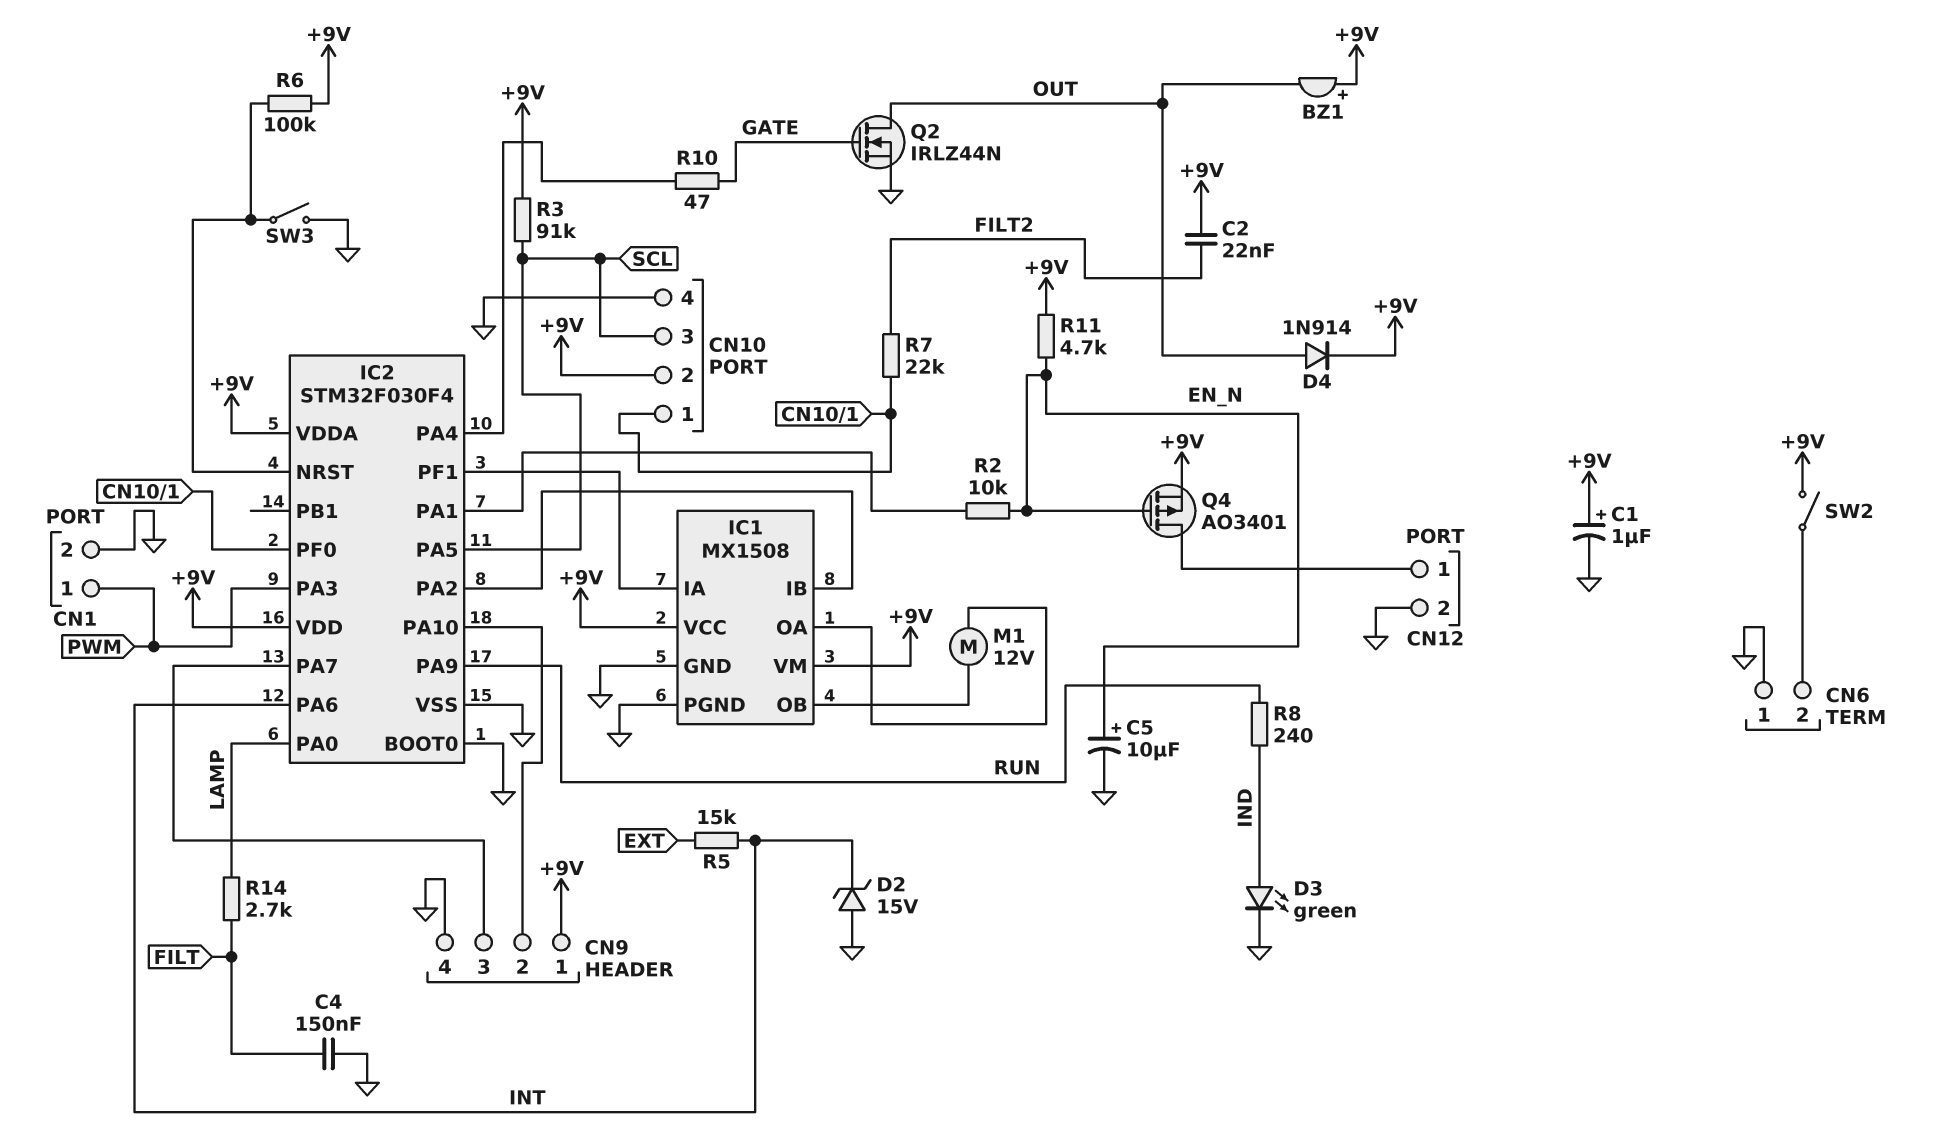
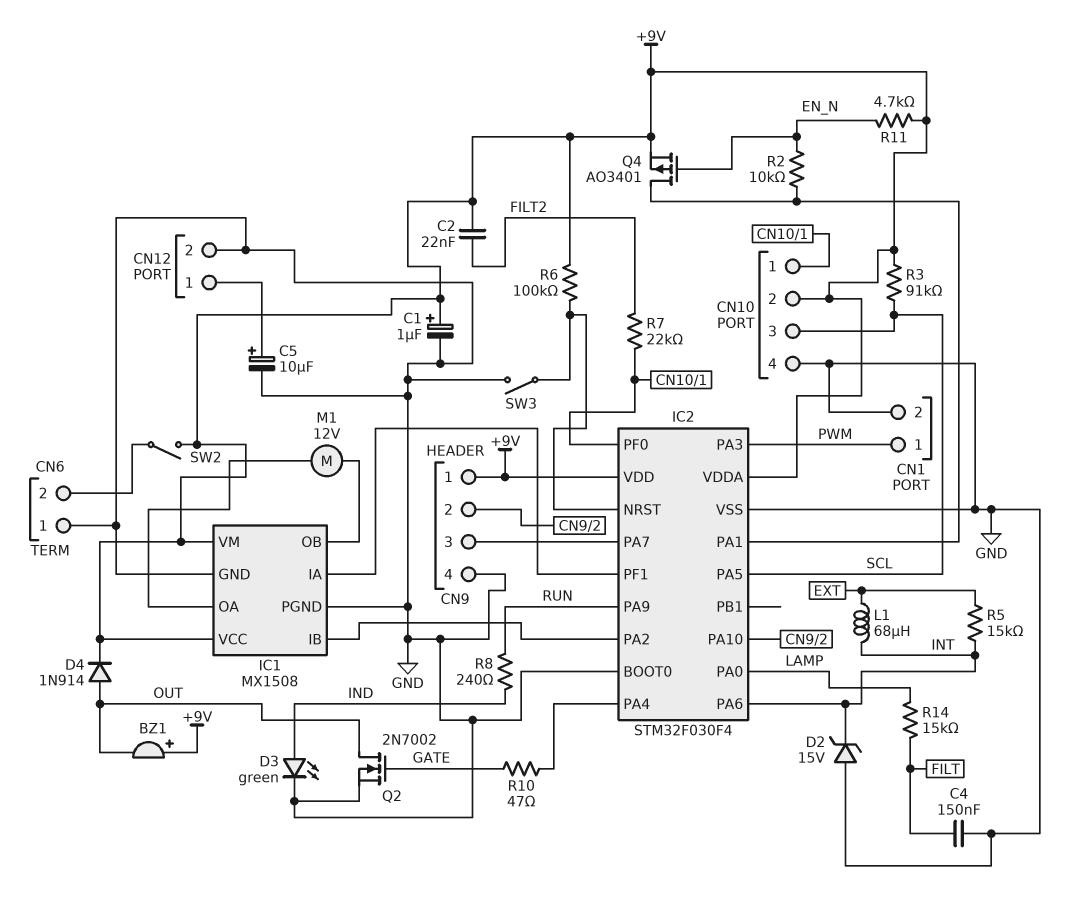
C5: 10uF (plus EN_N, minus GND) -> 10uF (plus CN12/1, minus GND)
L1: none -> 68uH (EXT, INT)
Q2: NMOS IRLZ44N (G GATE, D OUT, S GND) -> NMOS 2N7002 (G GATE, D OUT, S GND)
Q4: PMOS AO3401 (G EN_N, D CN12/1, S +9V) -> PMOS AO3401 (G EN_N, D IC2/PA1, S +9V)
R14: 2.7k (FILT, LAMP) -> 15k (FILT, LAMP)

